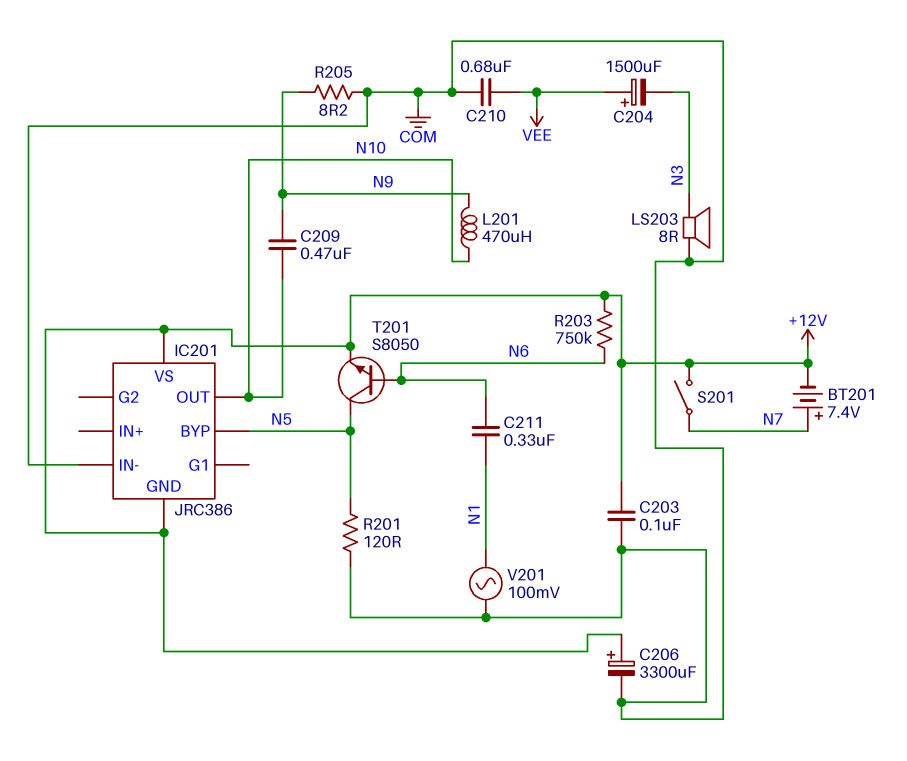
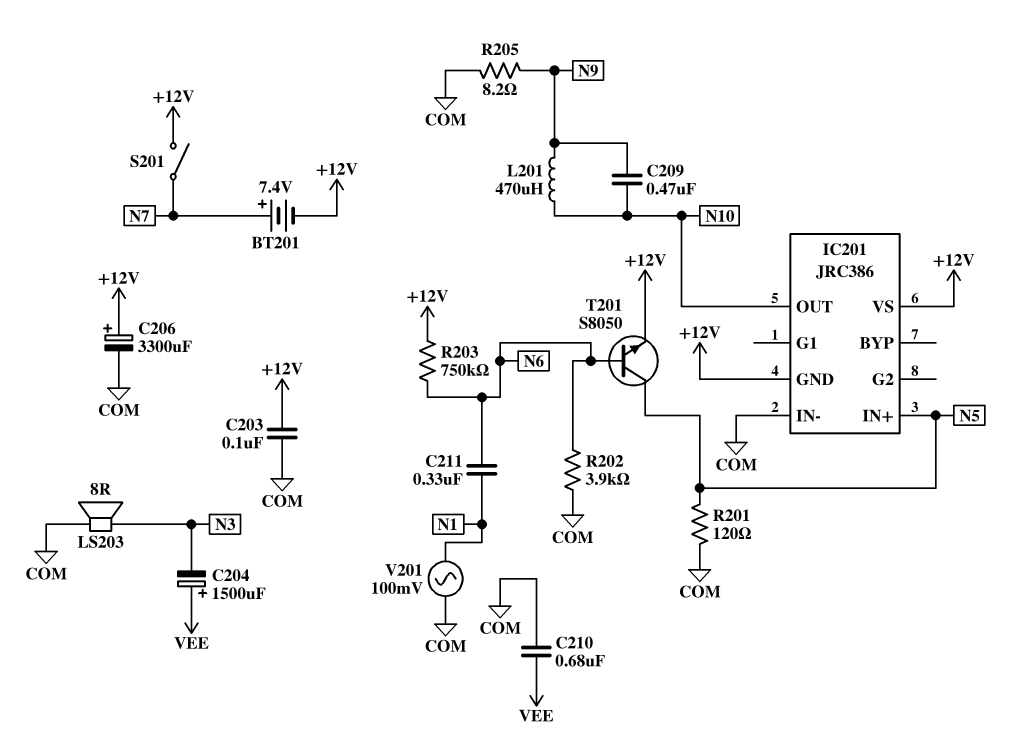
IC201 pin BYP: N5 -> none
IC201 pin IN+: none -> N5
R202: none -> 3.9k (COM, N6)

